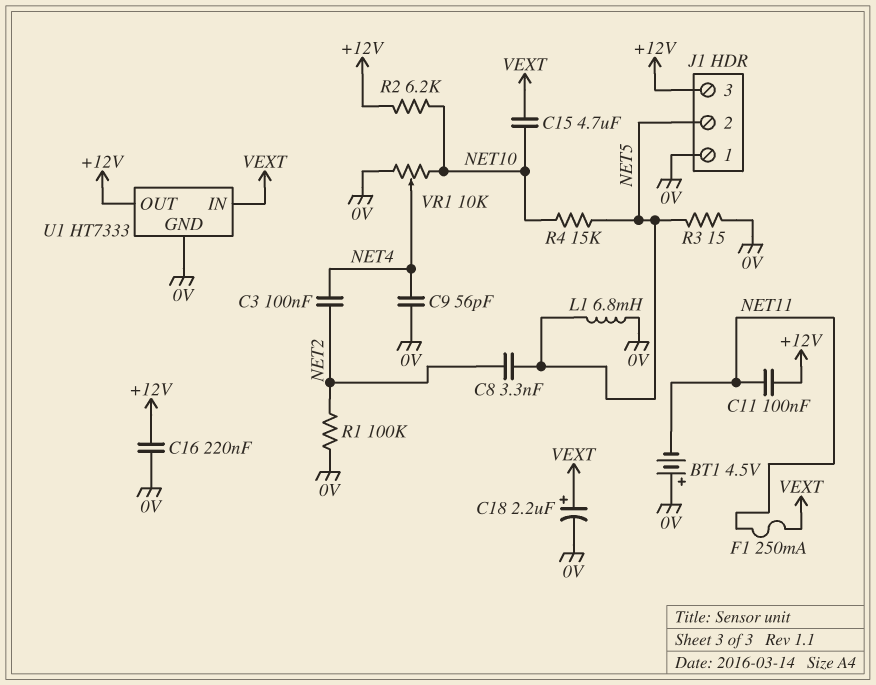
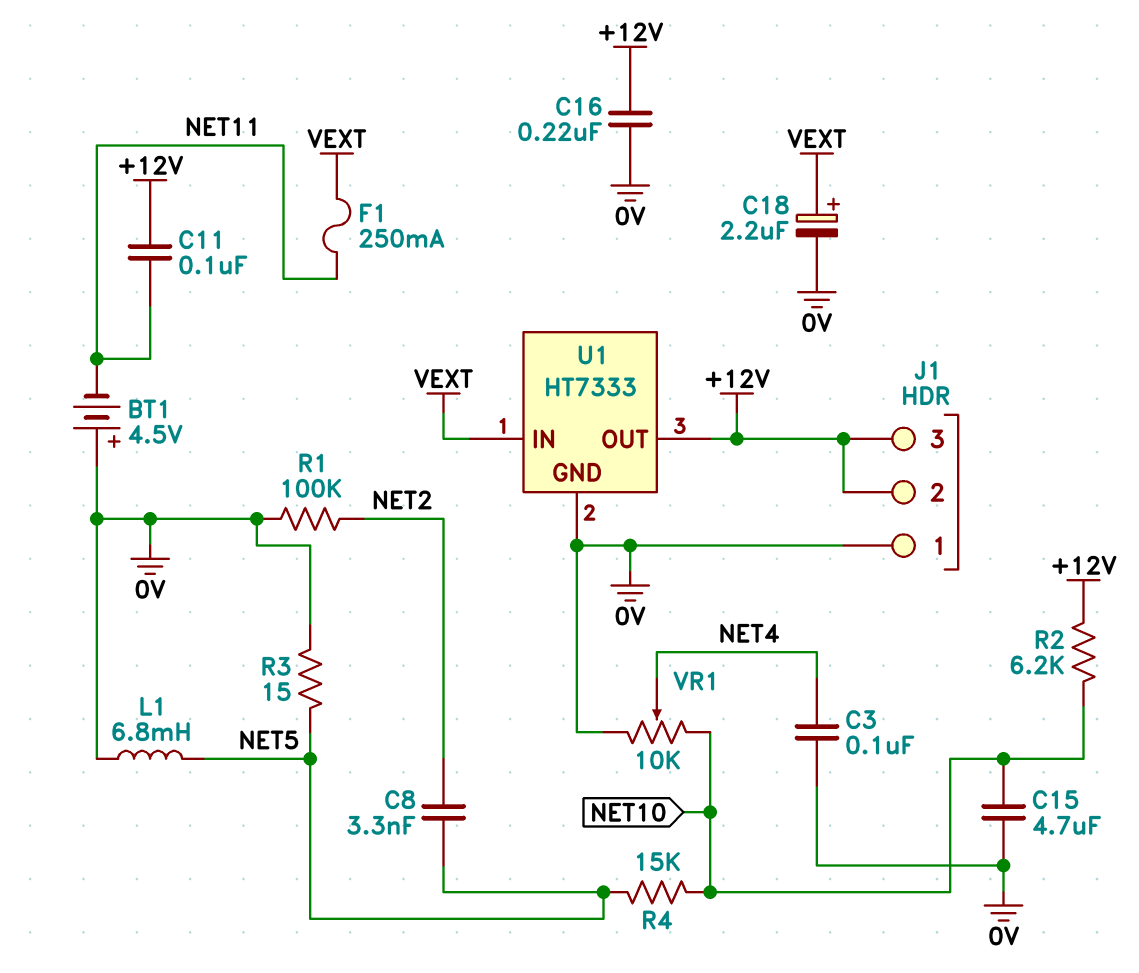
C3: 100nF (NET2, NET4) -> 100nF (0V, NET4)
C9: 56pF (0V, NET4) -> none
C15: 4.7uF (NET10, VEXT) -> 4.7uF (0V, NET10)
J1 pin 2: NET5 -> +12V

